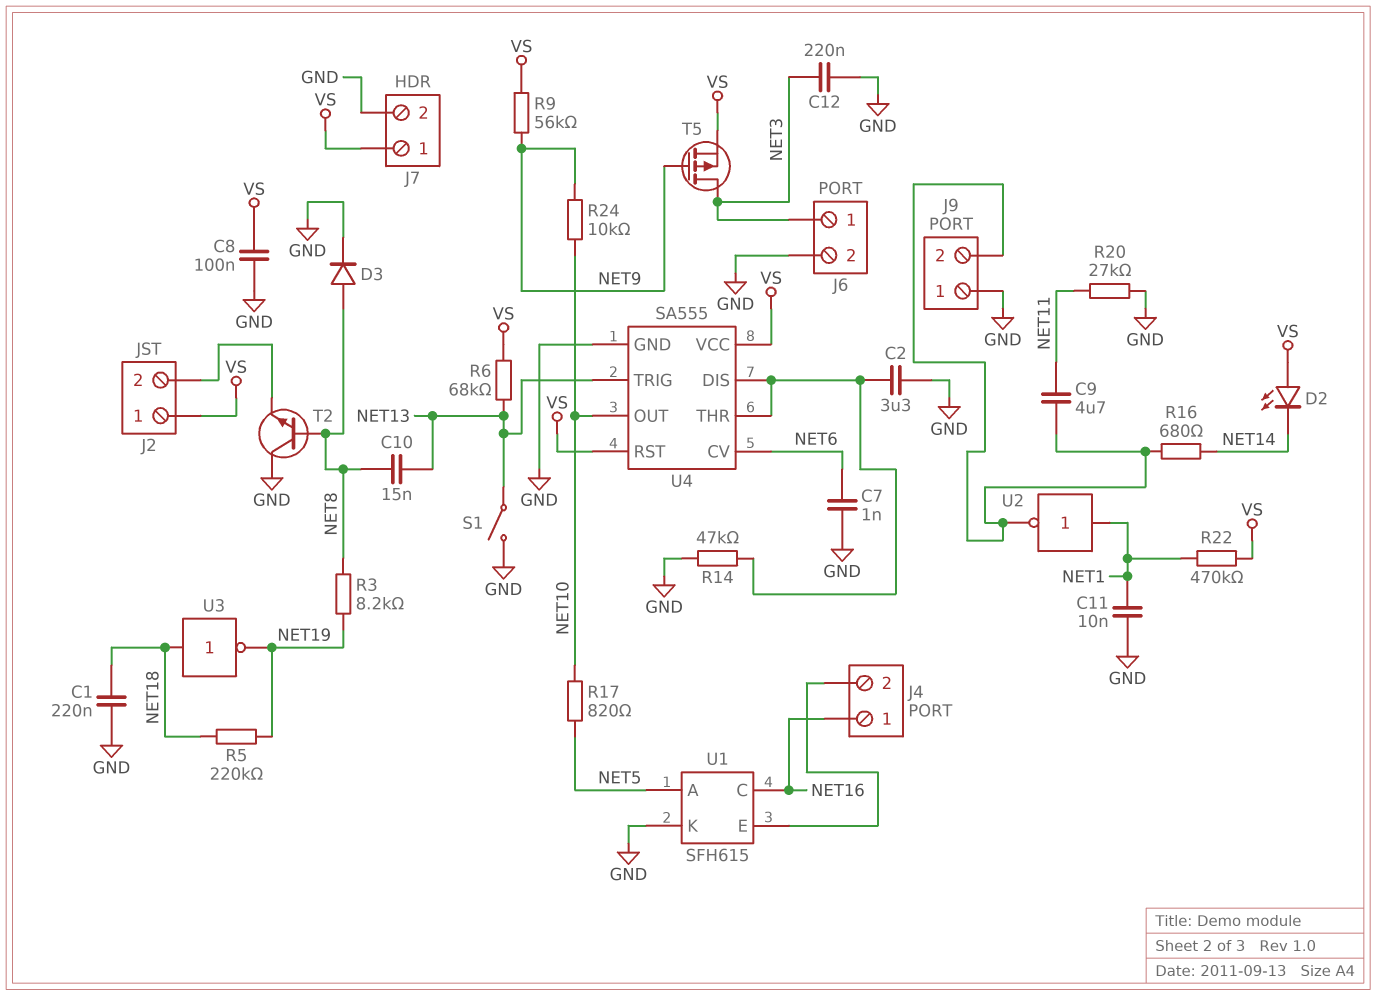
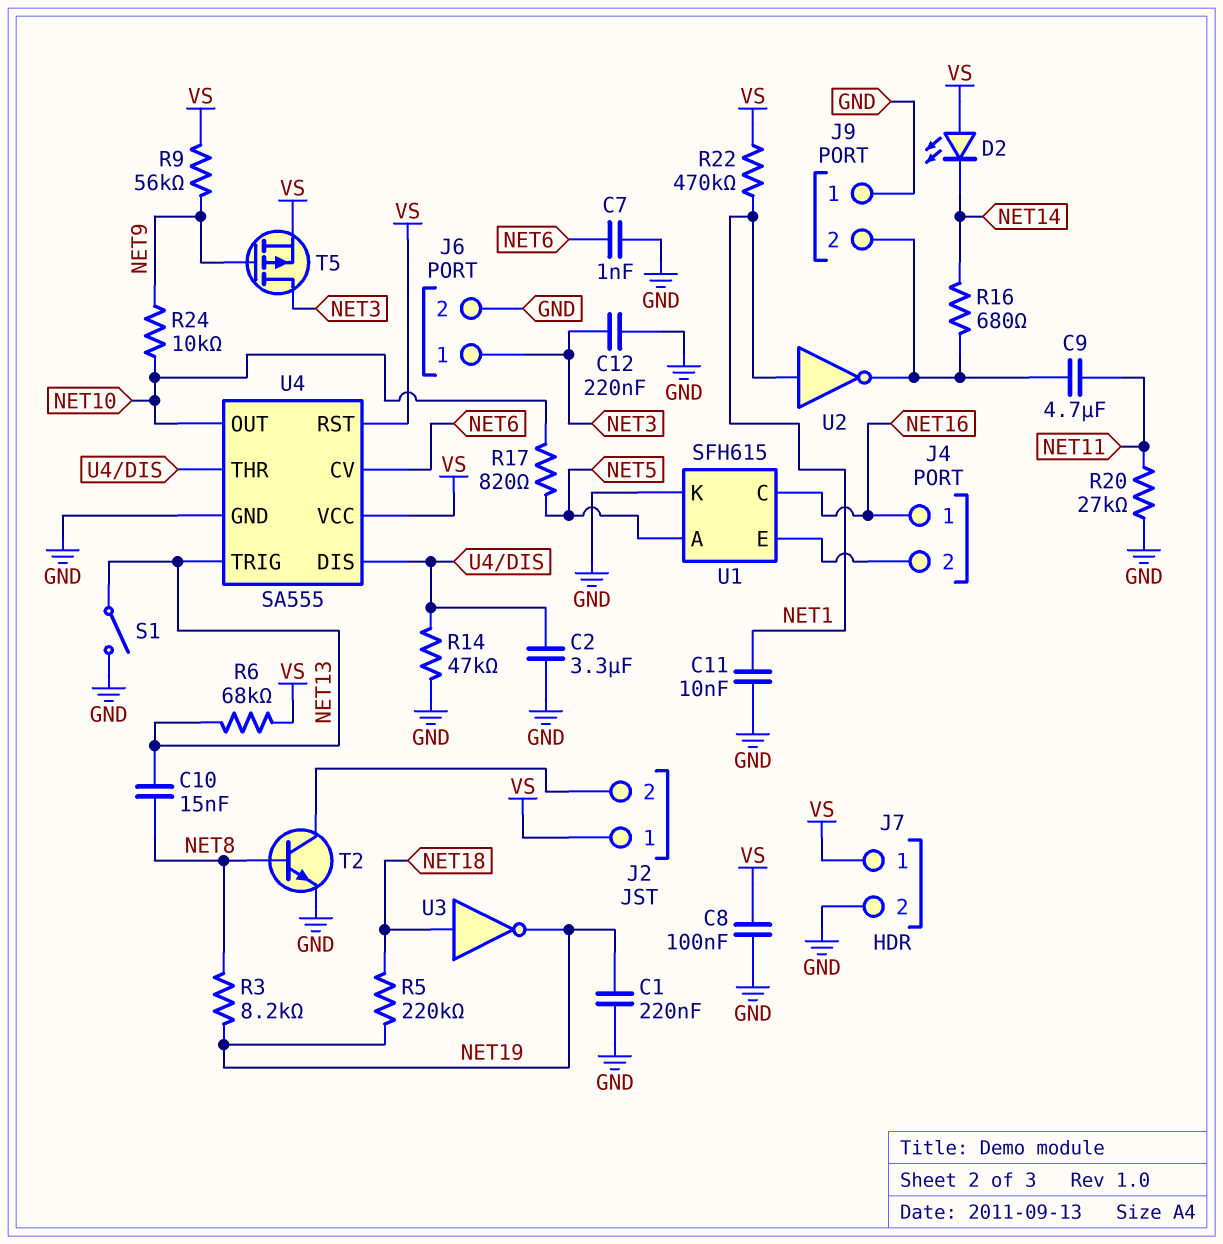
C1: 220nF (GND, NET18) -> 220nF (GND, NET19)
D3: diode (A NET8, K GND) -> none
T2: NPN (B NET8, C GND, E J2/2) -> NPN (B NET8, C J2/2, E GND)

